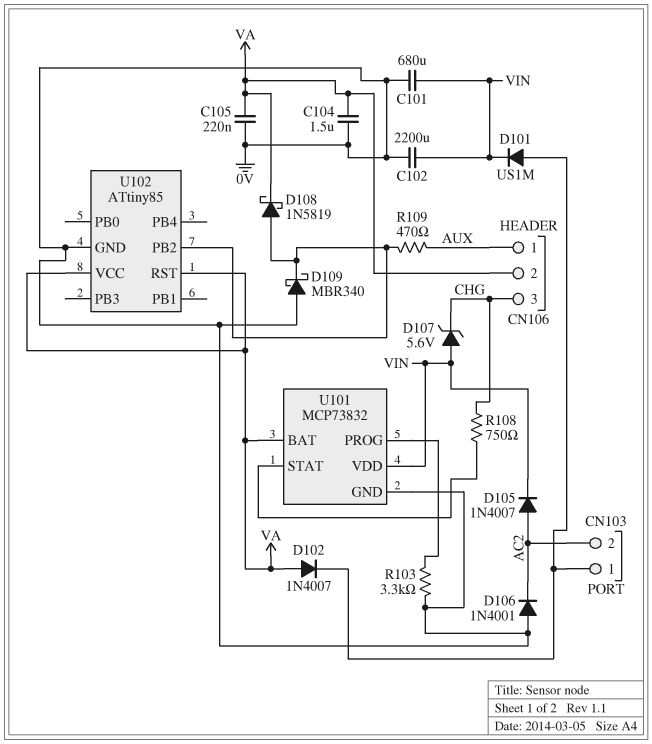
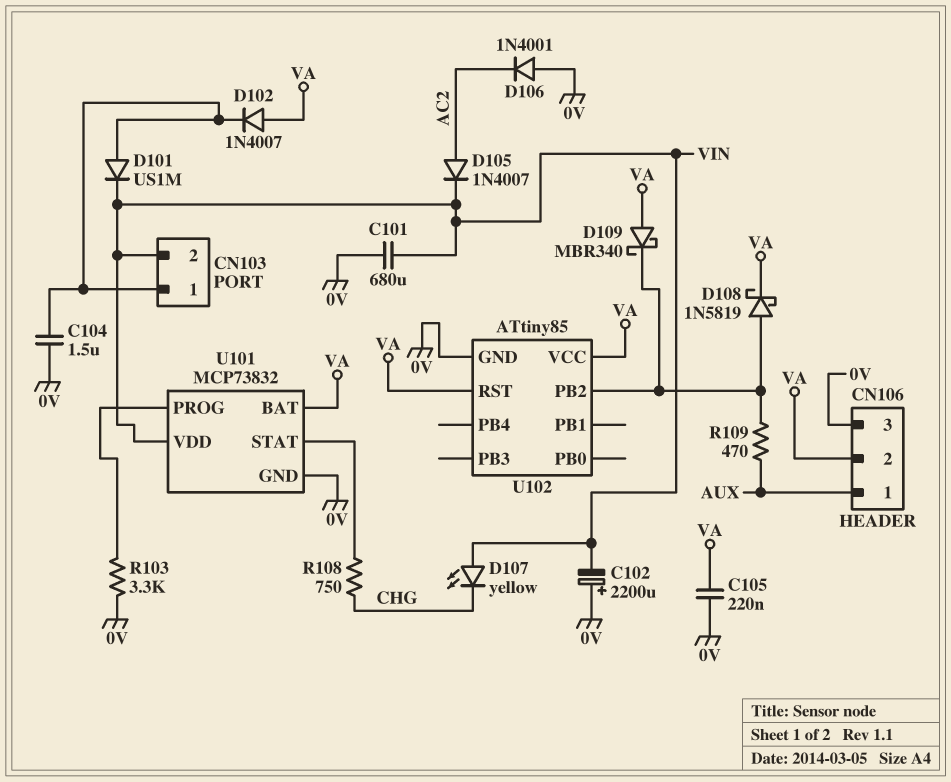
C102: 2200uF (0V, VIN) -> 2200uF (plus 0V, minus VIN)
C104: 1.5uF (0V, VA) -> 1.5uF (0V, CN103/1)
CN103 pin 2: AC2 -> VIN
CN106 pin 3: CHG -> 0V
D107: zener 5.6V (A VIN, K CHG) -> LED yellow (A VIN, K CHG)
D109: schottky MBR340 (A 0V, K U102/PB2) -> schottky MBR340 (A VA, K U102/PB2)

